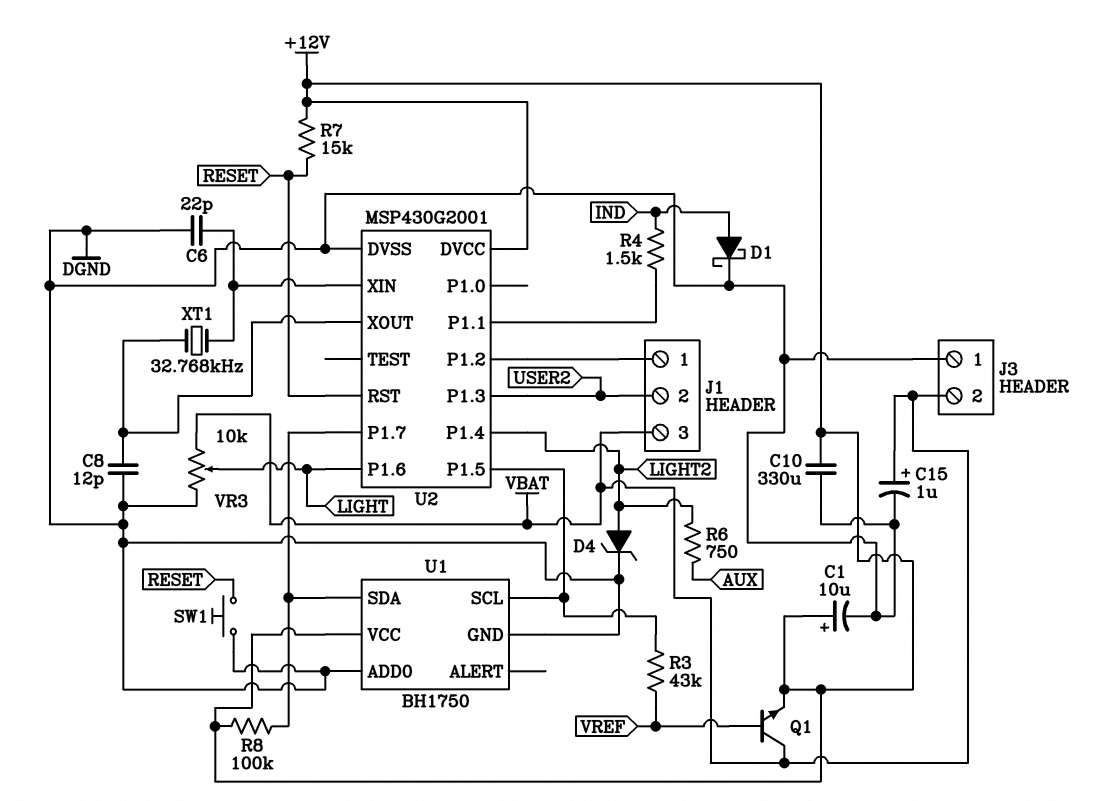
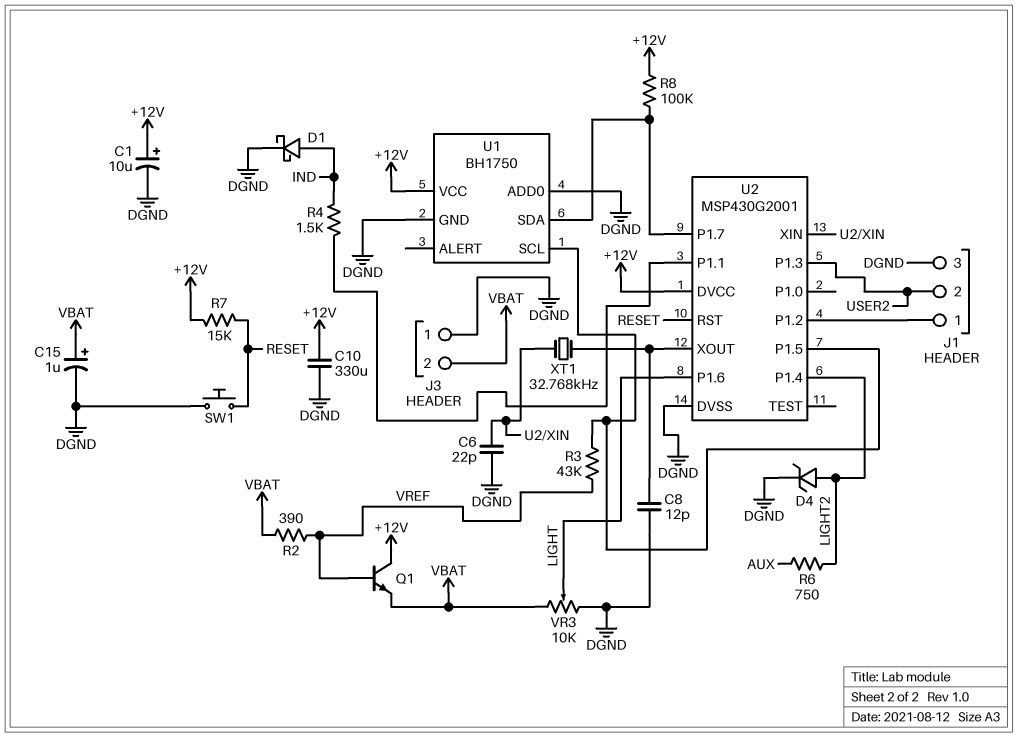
J1 pin 3: VBAT -> DGND
Q1: NPN (B VREF, C VBAT, E +12V) -> NPN (B VREF, C +12V, E VBAT)
R2: none -> 390 (VBAT, VREF)

